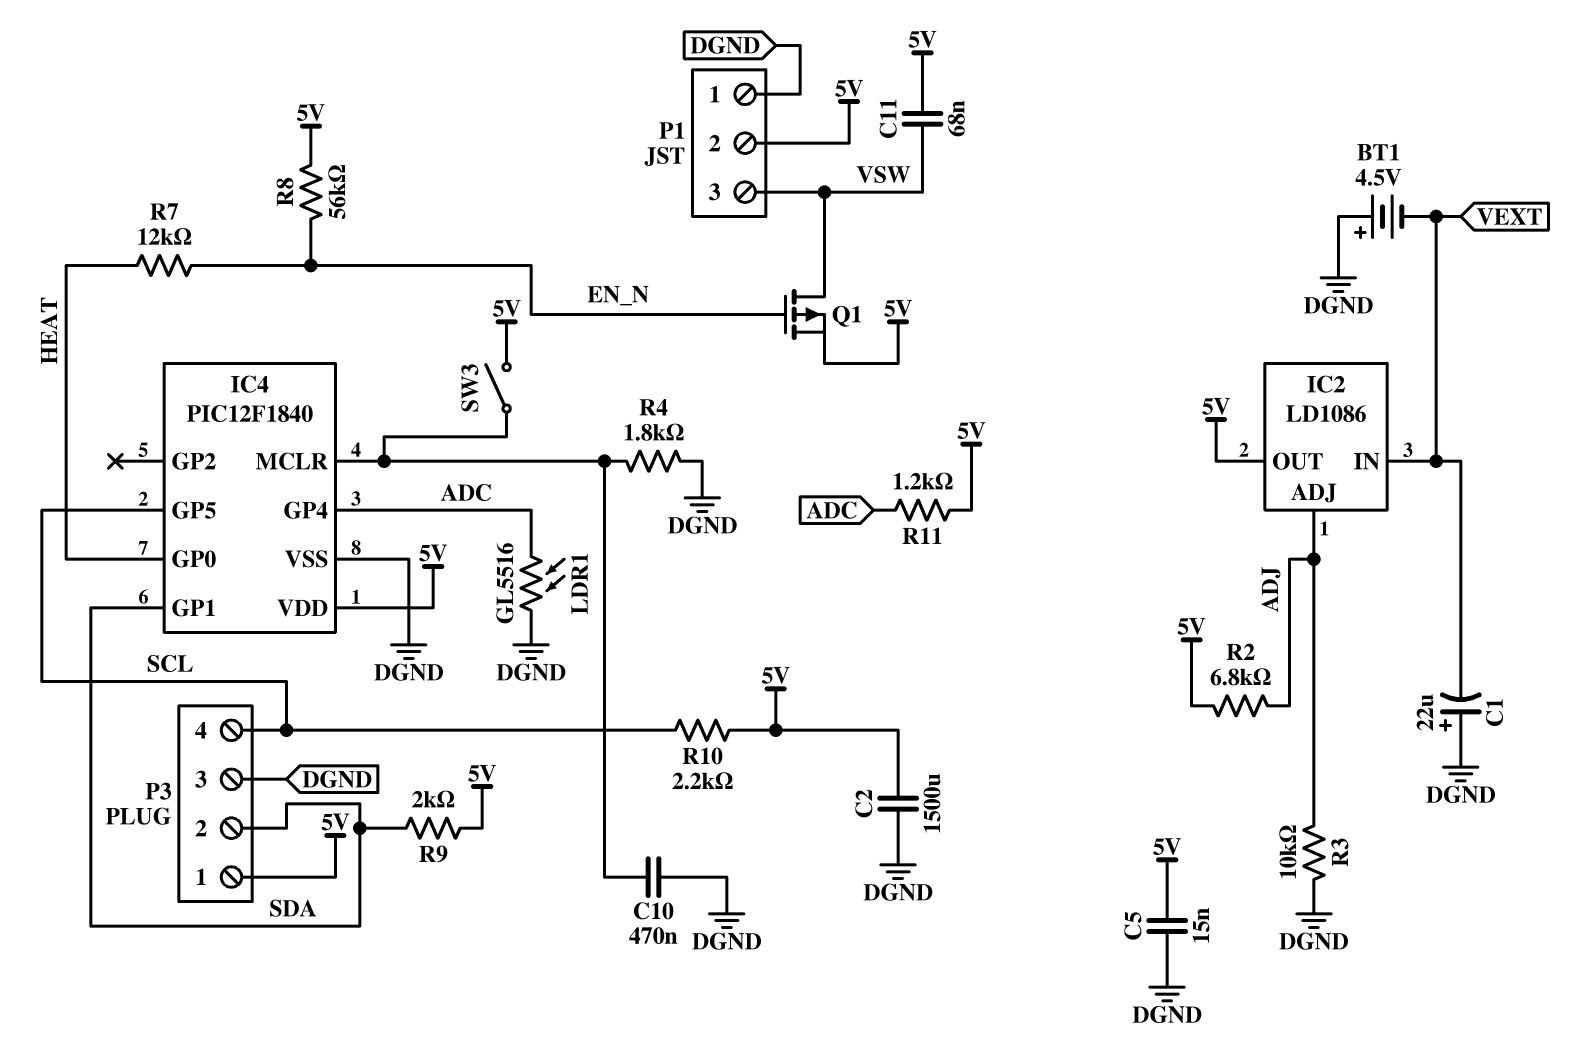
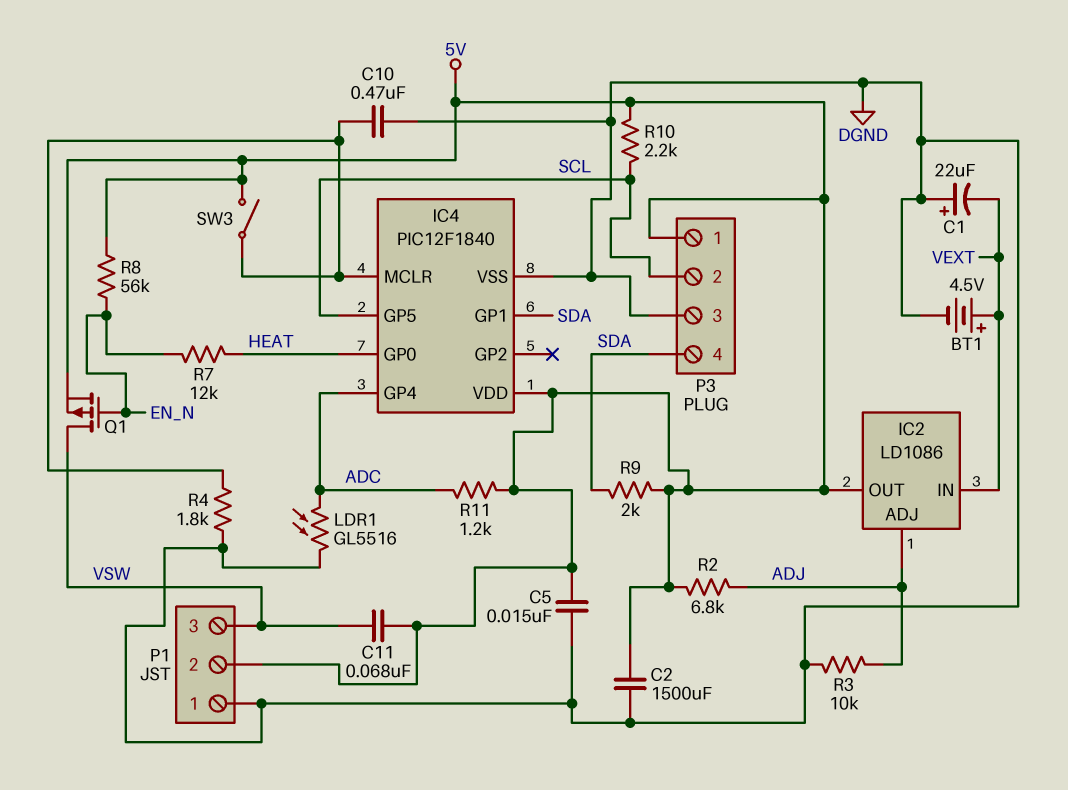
BT1: 4.5V (plus DGND, minus VEXT) -> 4.5V (plus VEXT, minus DGND)
P3 pin 2: SDA -> SCL
P3 pin 4: SCL -> SDA

